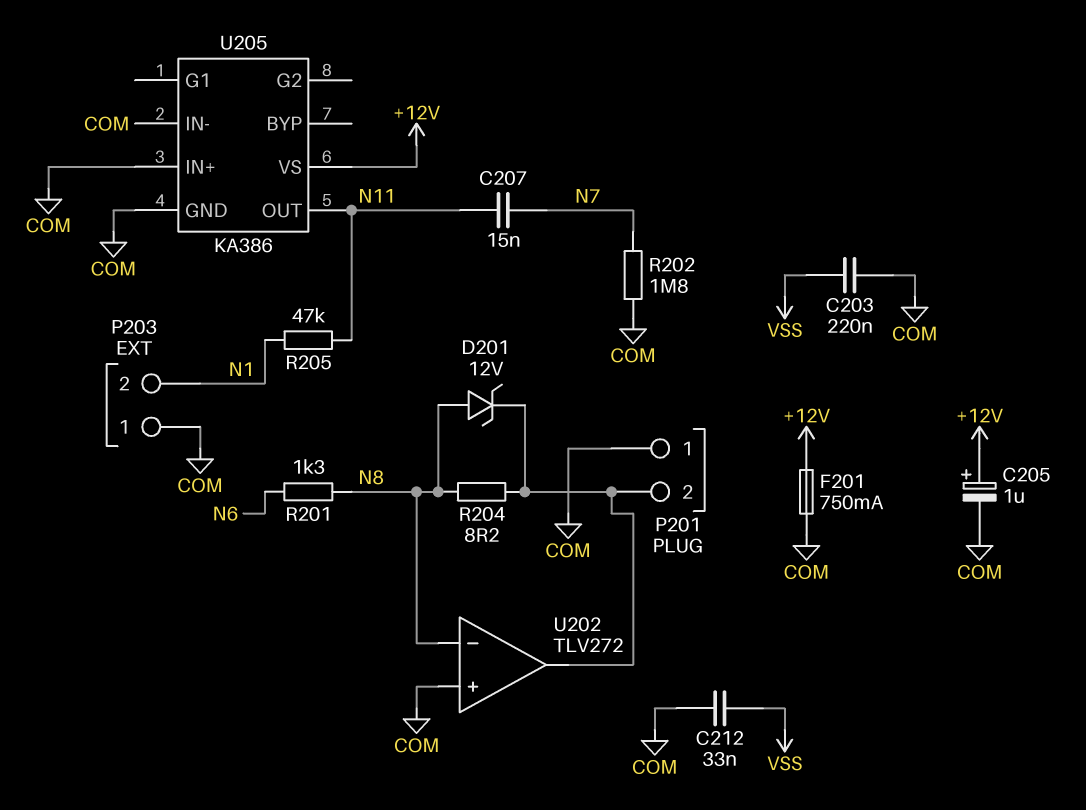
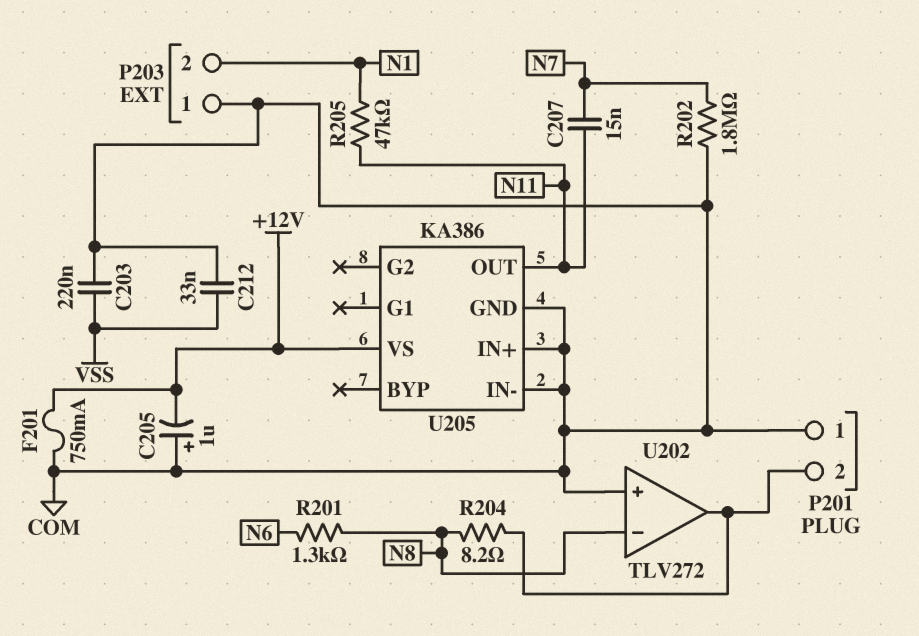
C205: 1uF (plus +12V, minus COM) -> 1uF (plus COM, minus +12V)
D201: zener 12V (A N8, K P201/2) -> none

